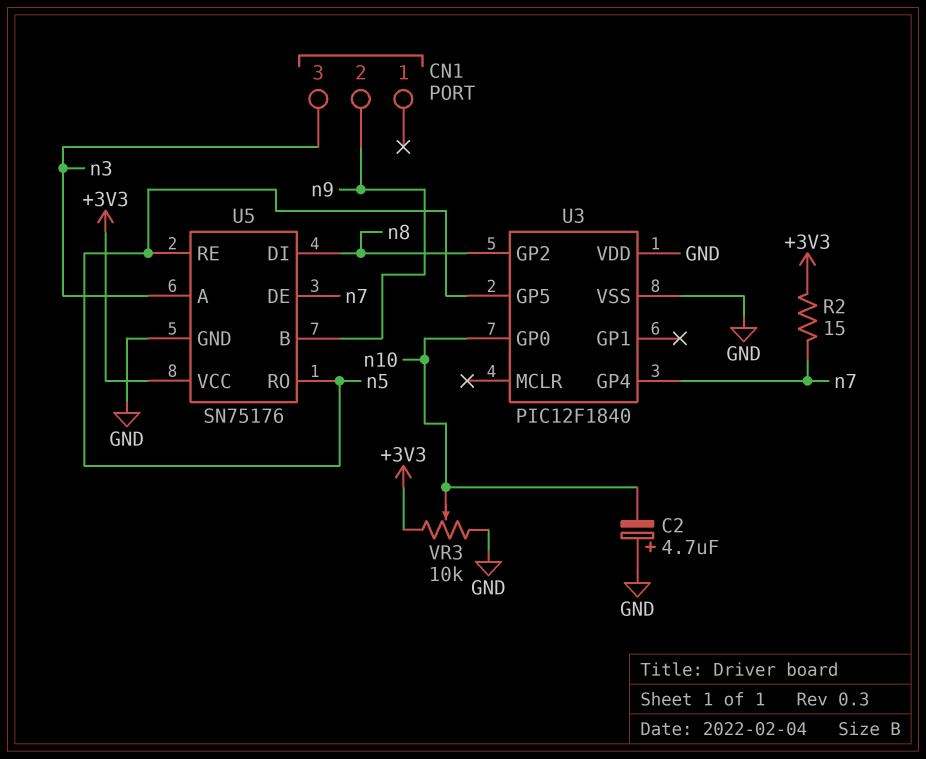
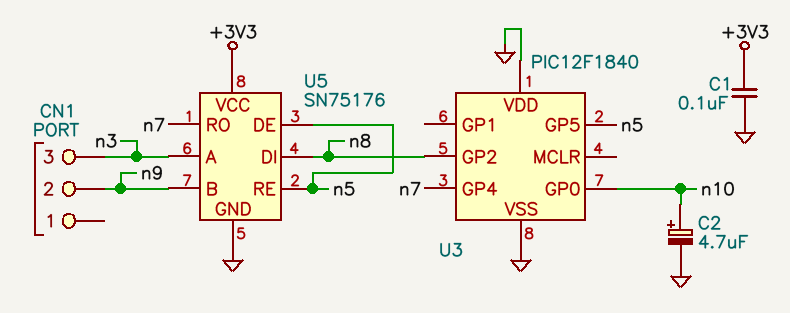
C1: none -> 100nF (+3V3, GND)
C2: 4.7uF (plus GND, minus n10) -> 4.7uF (plus n10, minus GND)
R2: 15 (+3V3, n7) -> none
U5 pin DE: n7 -> n5
U5 pin RO: n5 -> n7
VR3: 10k (+3V3, GND, wiper n10) -> none

